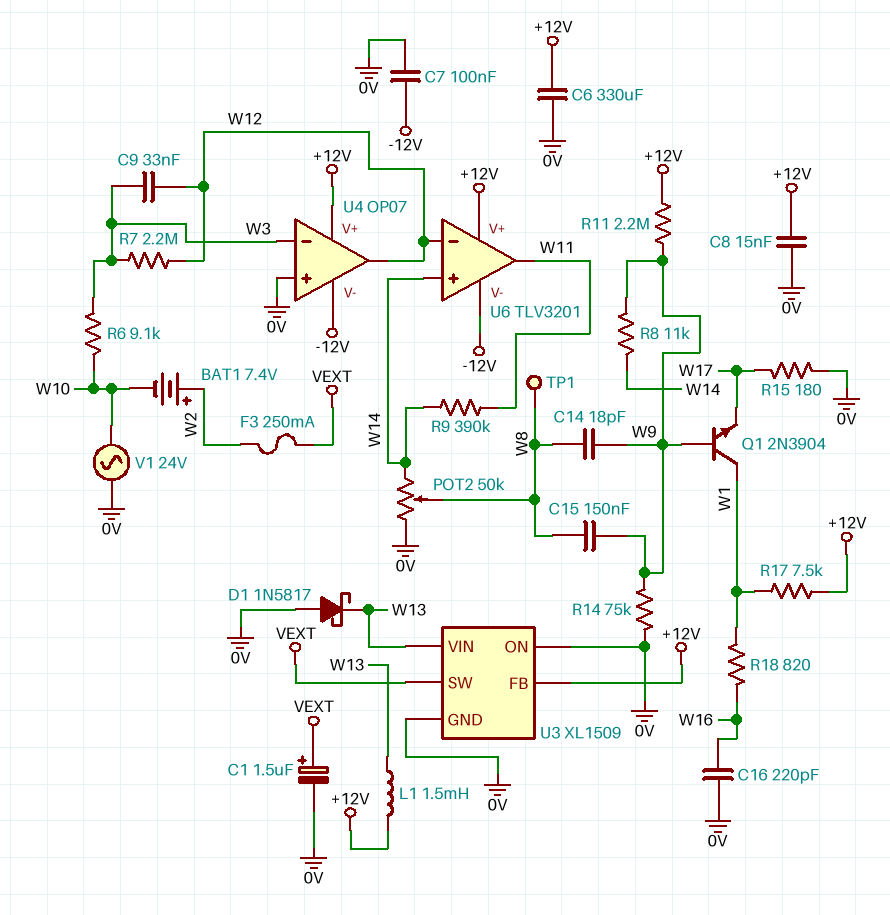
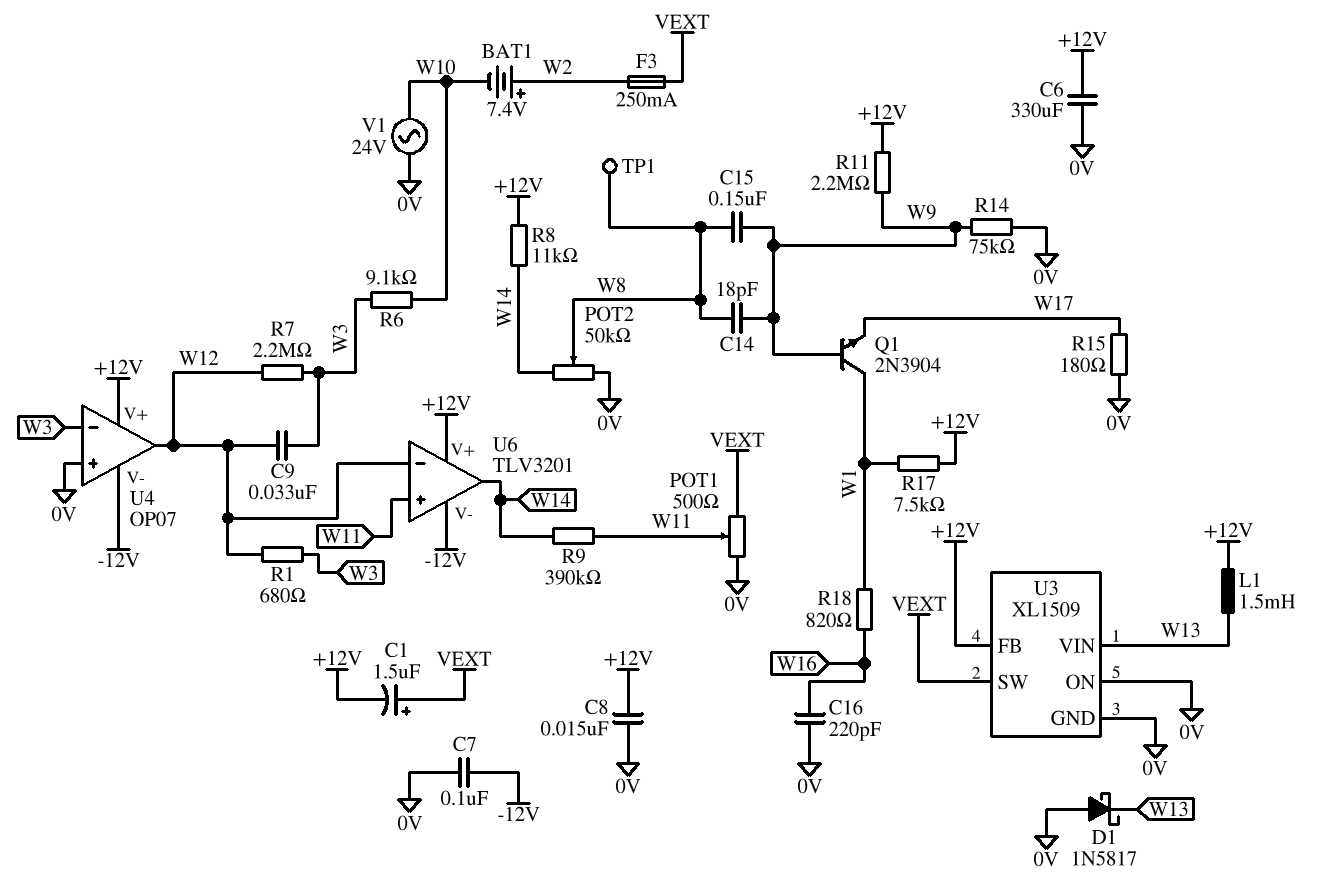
C1: 1.5uF (plus VEXT, minus 0V) -> 1.5uF (plus VEXT, minus +12V)
POT1: none -> 500 (0V, VEXT, wiper W11)
R1: none -> 680 (W3, W12)
R8: 11k (W9, W14) -> 11k (+12V, W14)
U6 pin in+: W14 -> W11
U6 pin out: W11 -> W14

